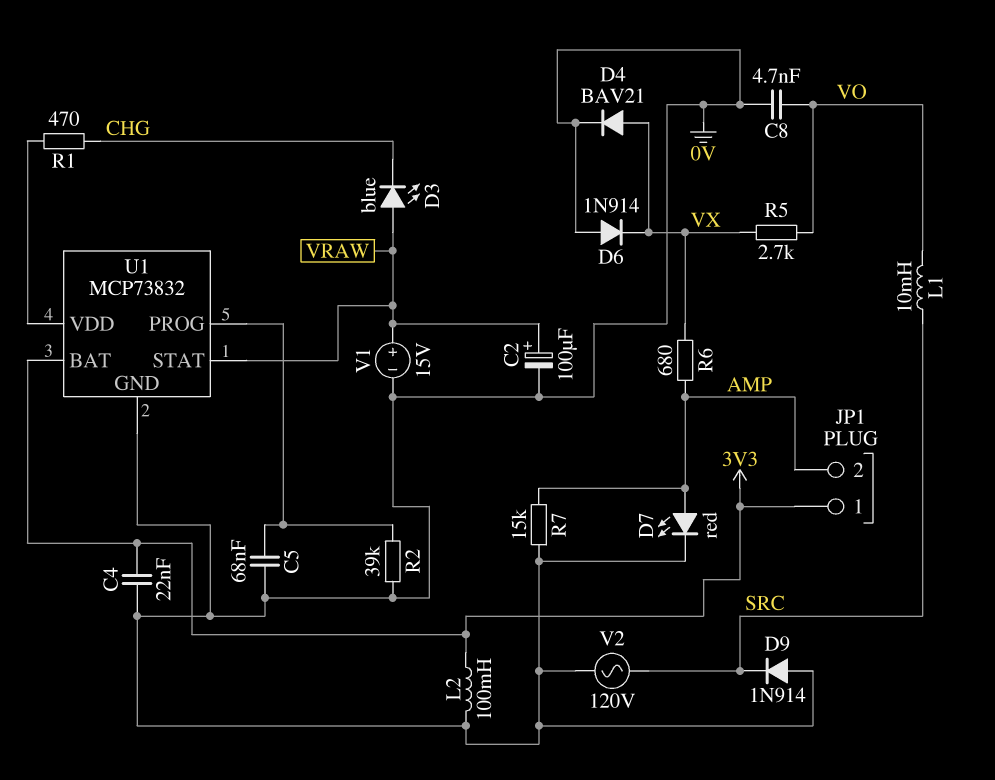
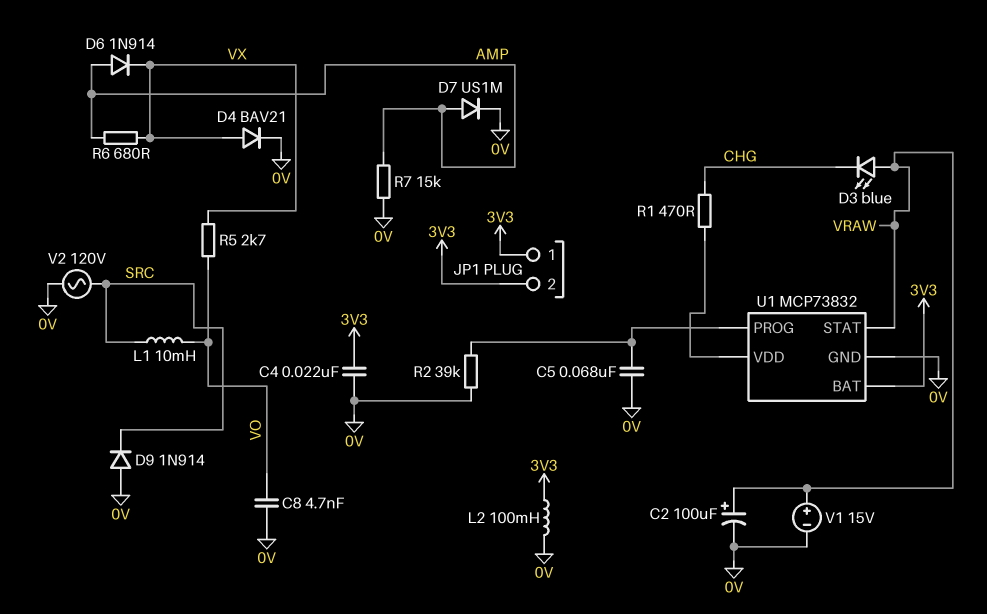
D6: diode 1N914 (A 0V, K VX) -> diode 1N914 (A AMP, K VX)
D7: LED red (A AMP, K 0V) -> diode US1M (A AMP, K 0V)
JP1 pin 2: AMP -> 3V3

